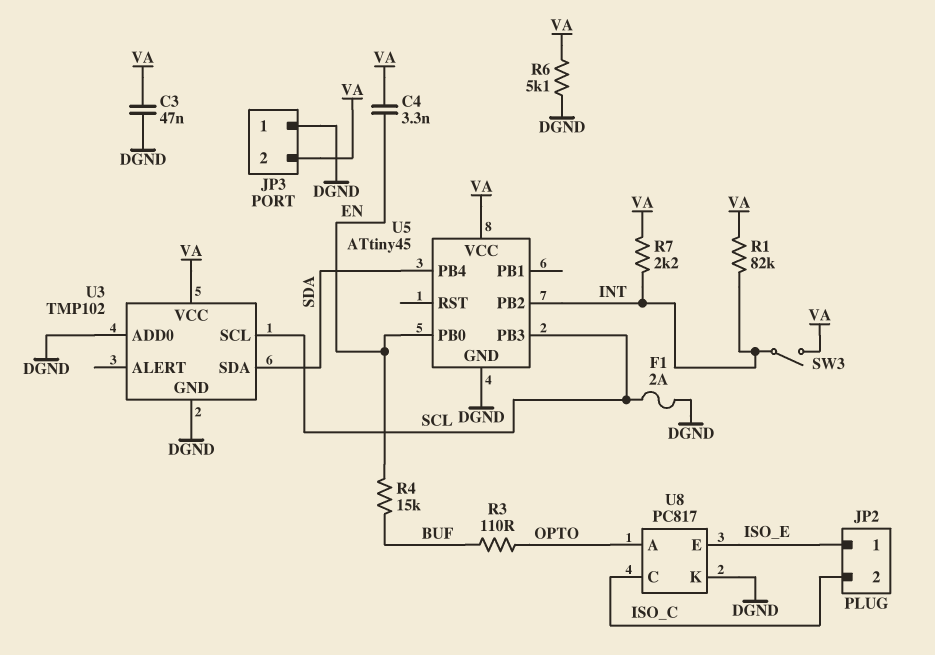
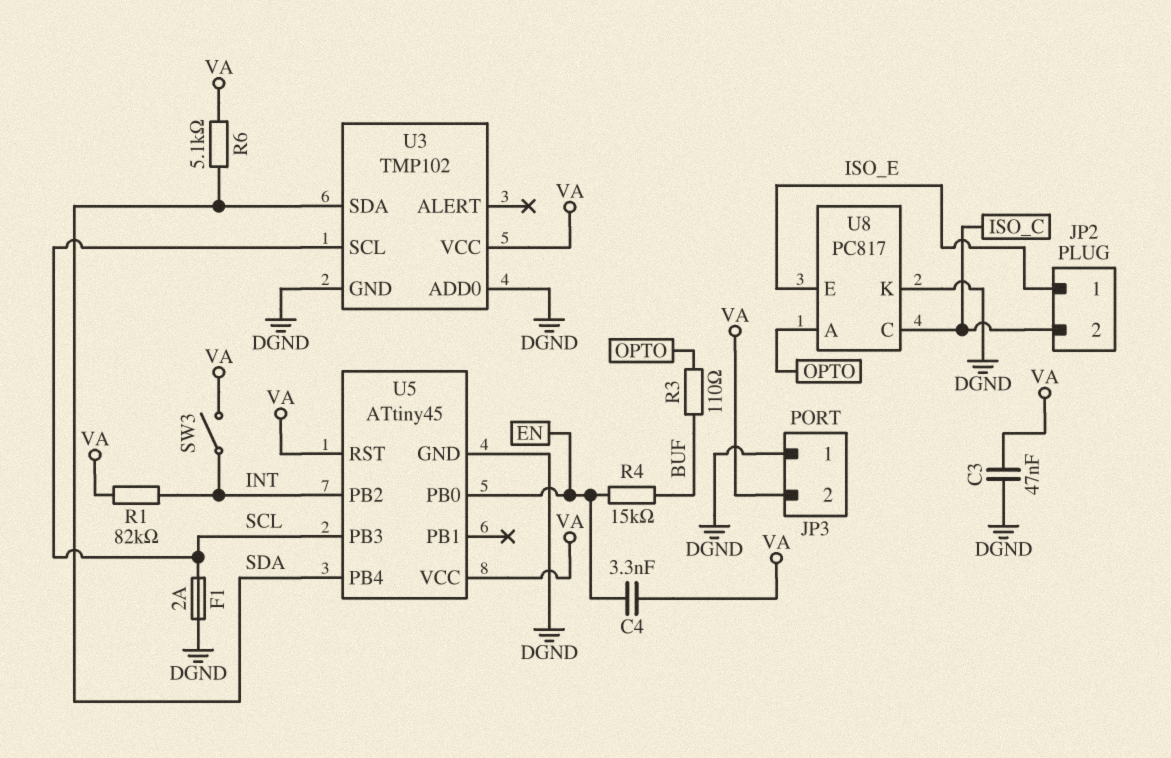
R6: 5.1k (DGND, VA) -> 5.1k (SDA, VA)
R7: 2.2k (INT, VA) -> none
U5 pin RST: none -> VA

